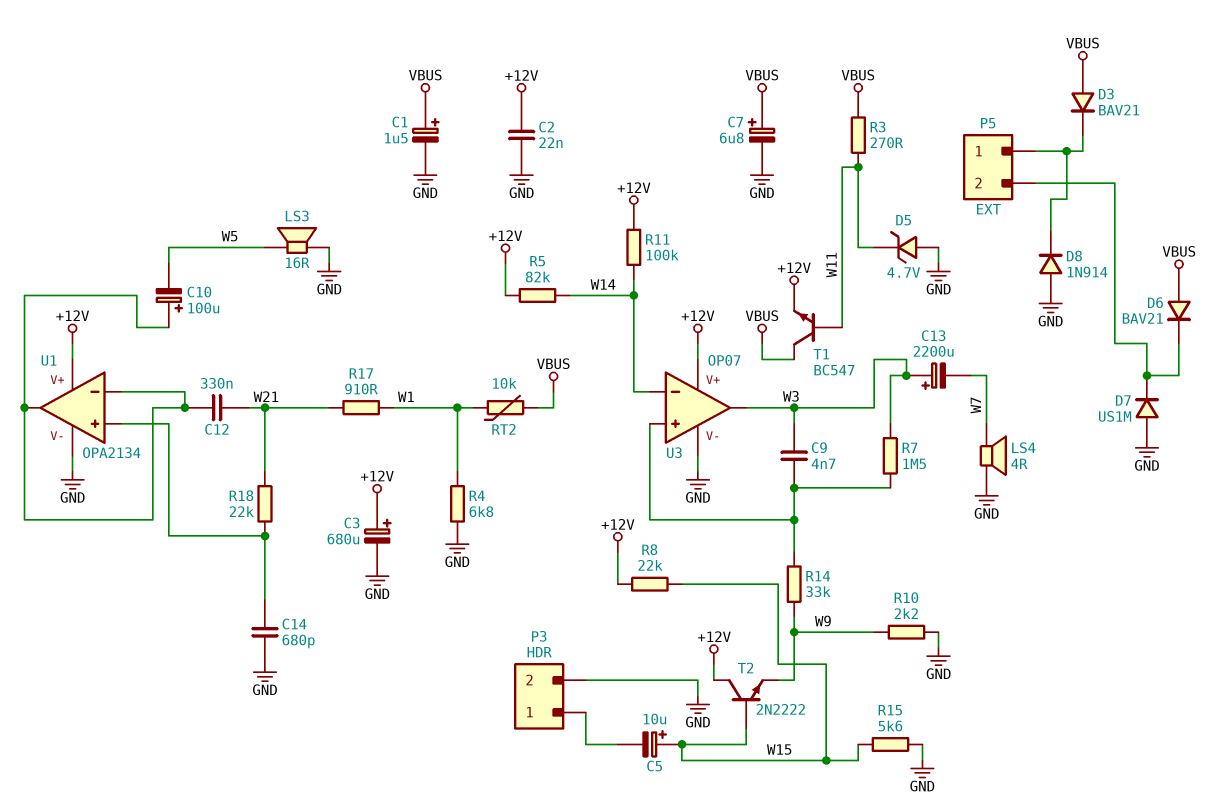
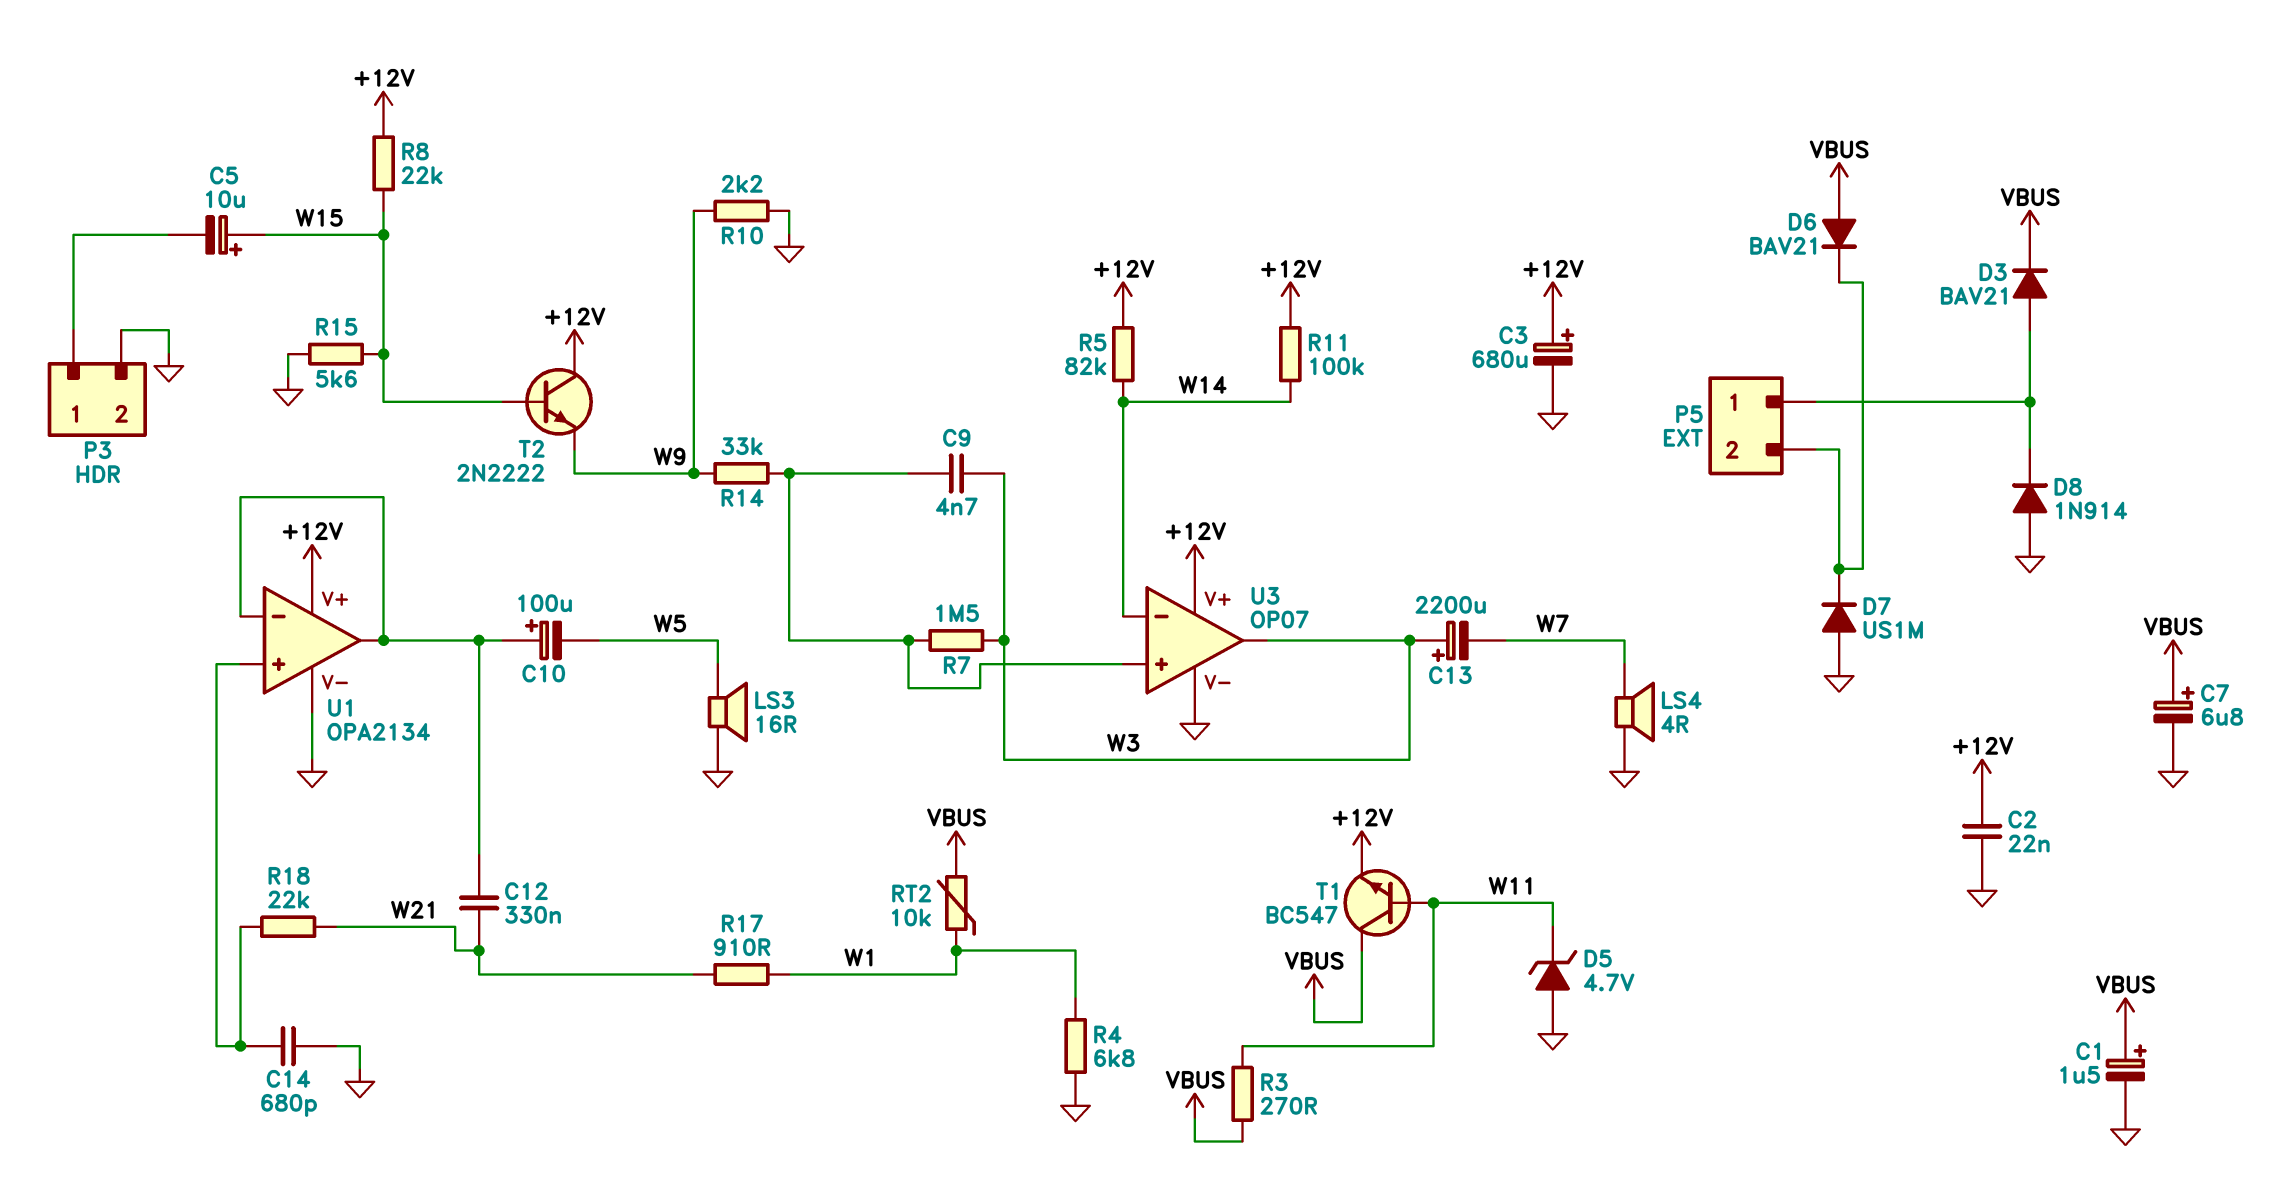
D3: diode BAV21 (A VBUS, K P5/1) -> diode BAV21 (A P5/1, K VBUS)

